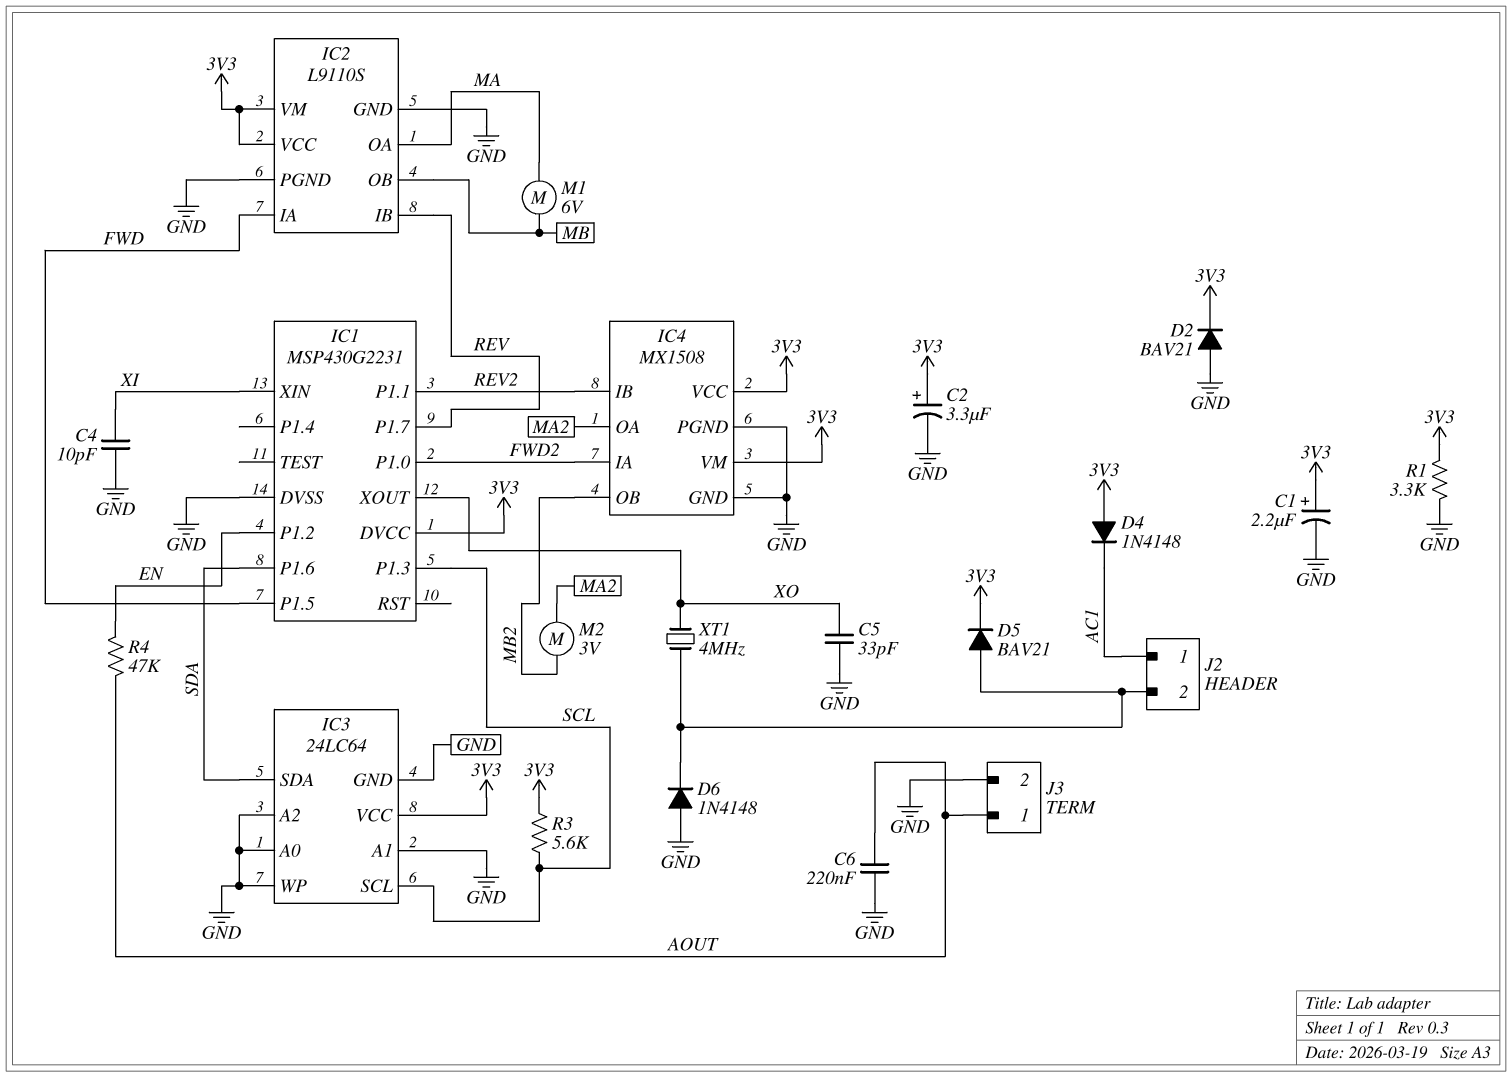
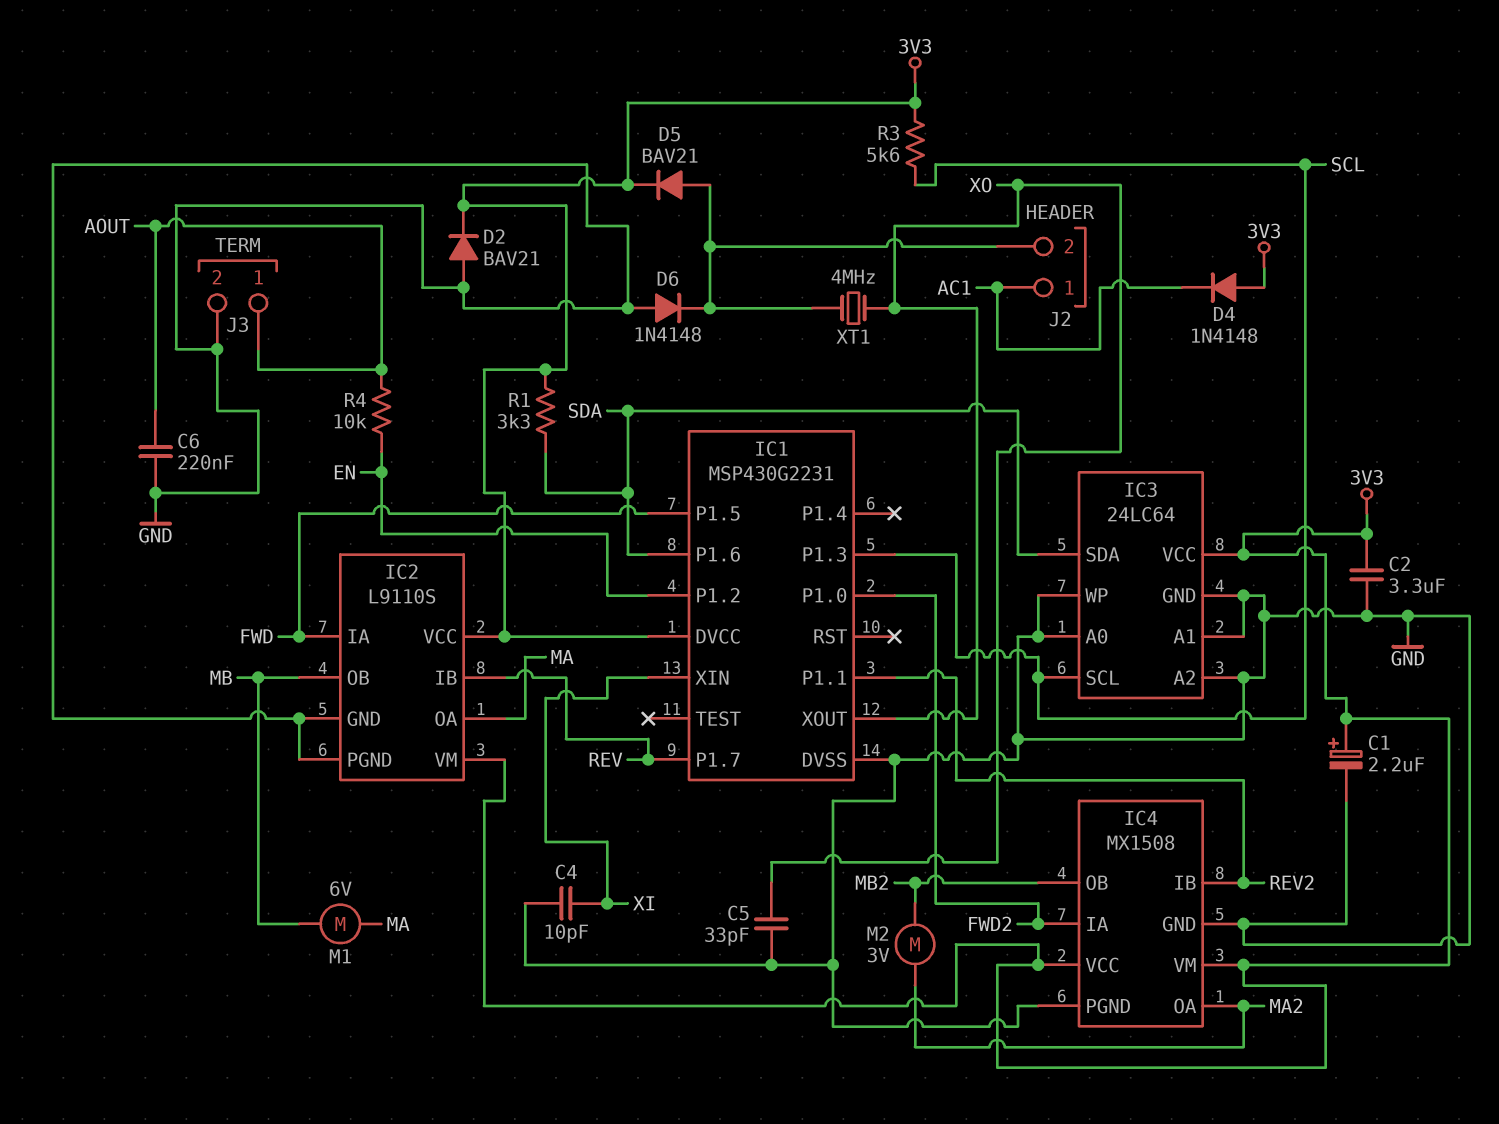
C2: 3.3uF (plus 3V3, minus GND) -> 3.3uF (3V3, GND)
R1: 3.3k (3V3, GND) -> 3.3k (3V3, SDA)
R4: 47k (AOUT, EN) -> 10k (AOUT, EN)

